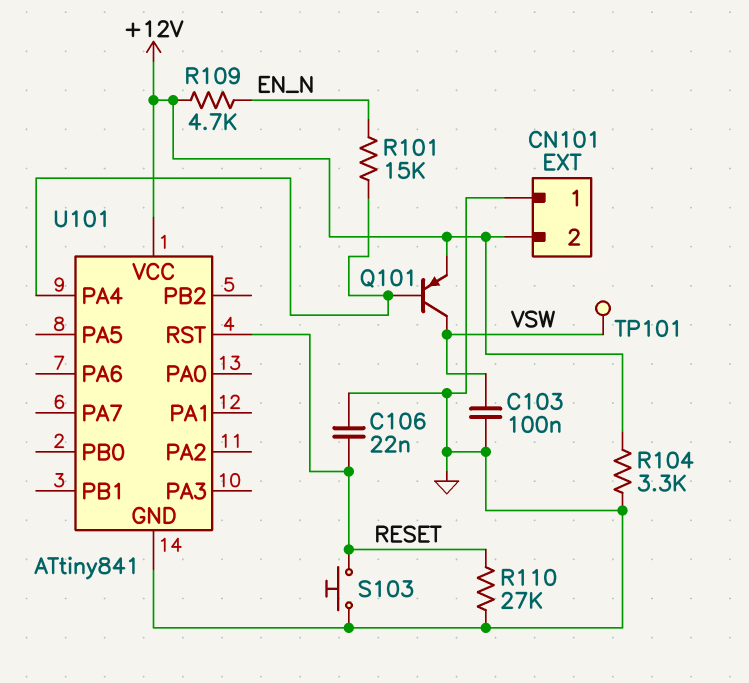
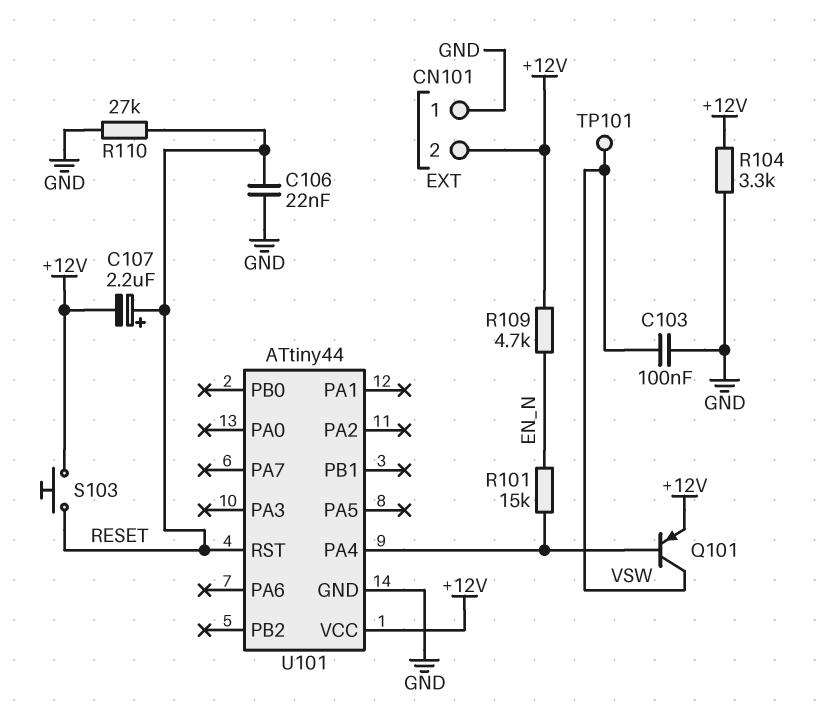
C107: none -> 2.2uF (plus RESET, minus +12V)
S103: button (GND, RESET) -> button (+12V, RESET)
U101: ATtiny841 -> ATtiny44

